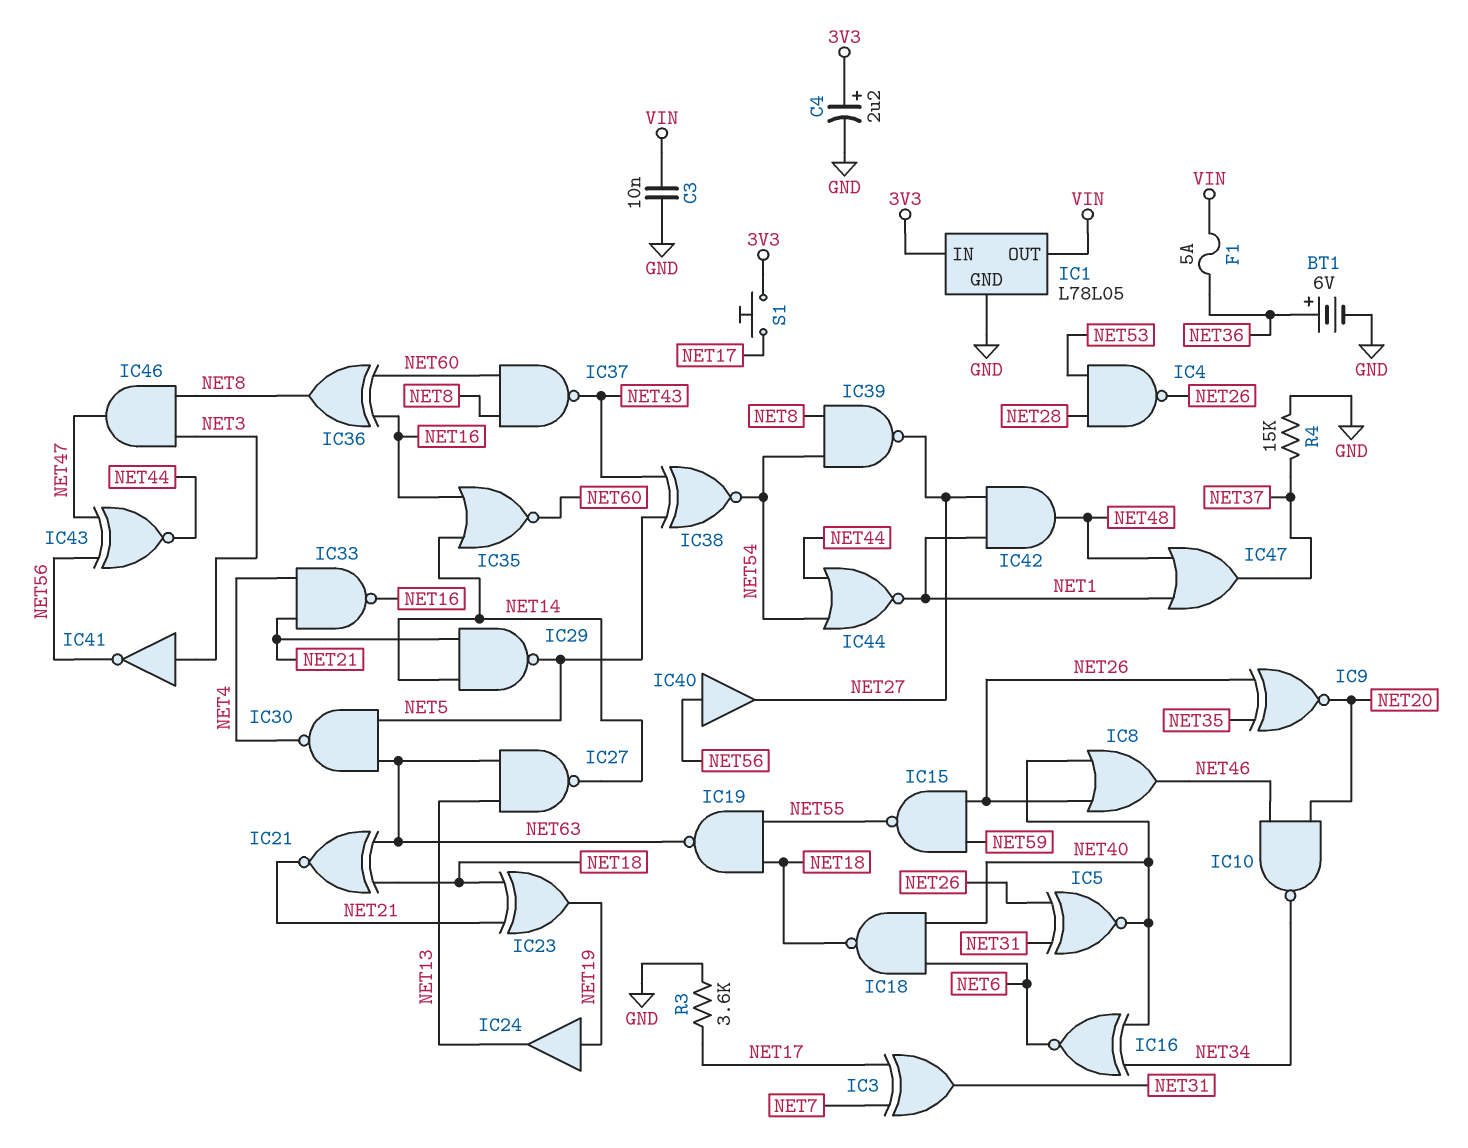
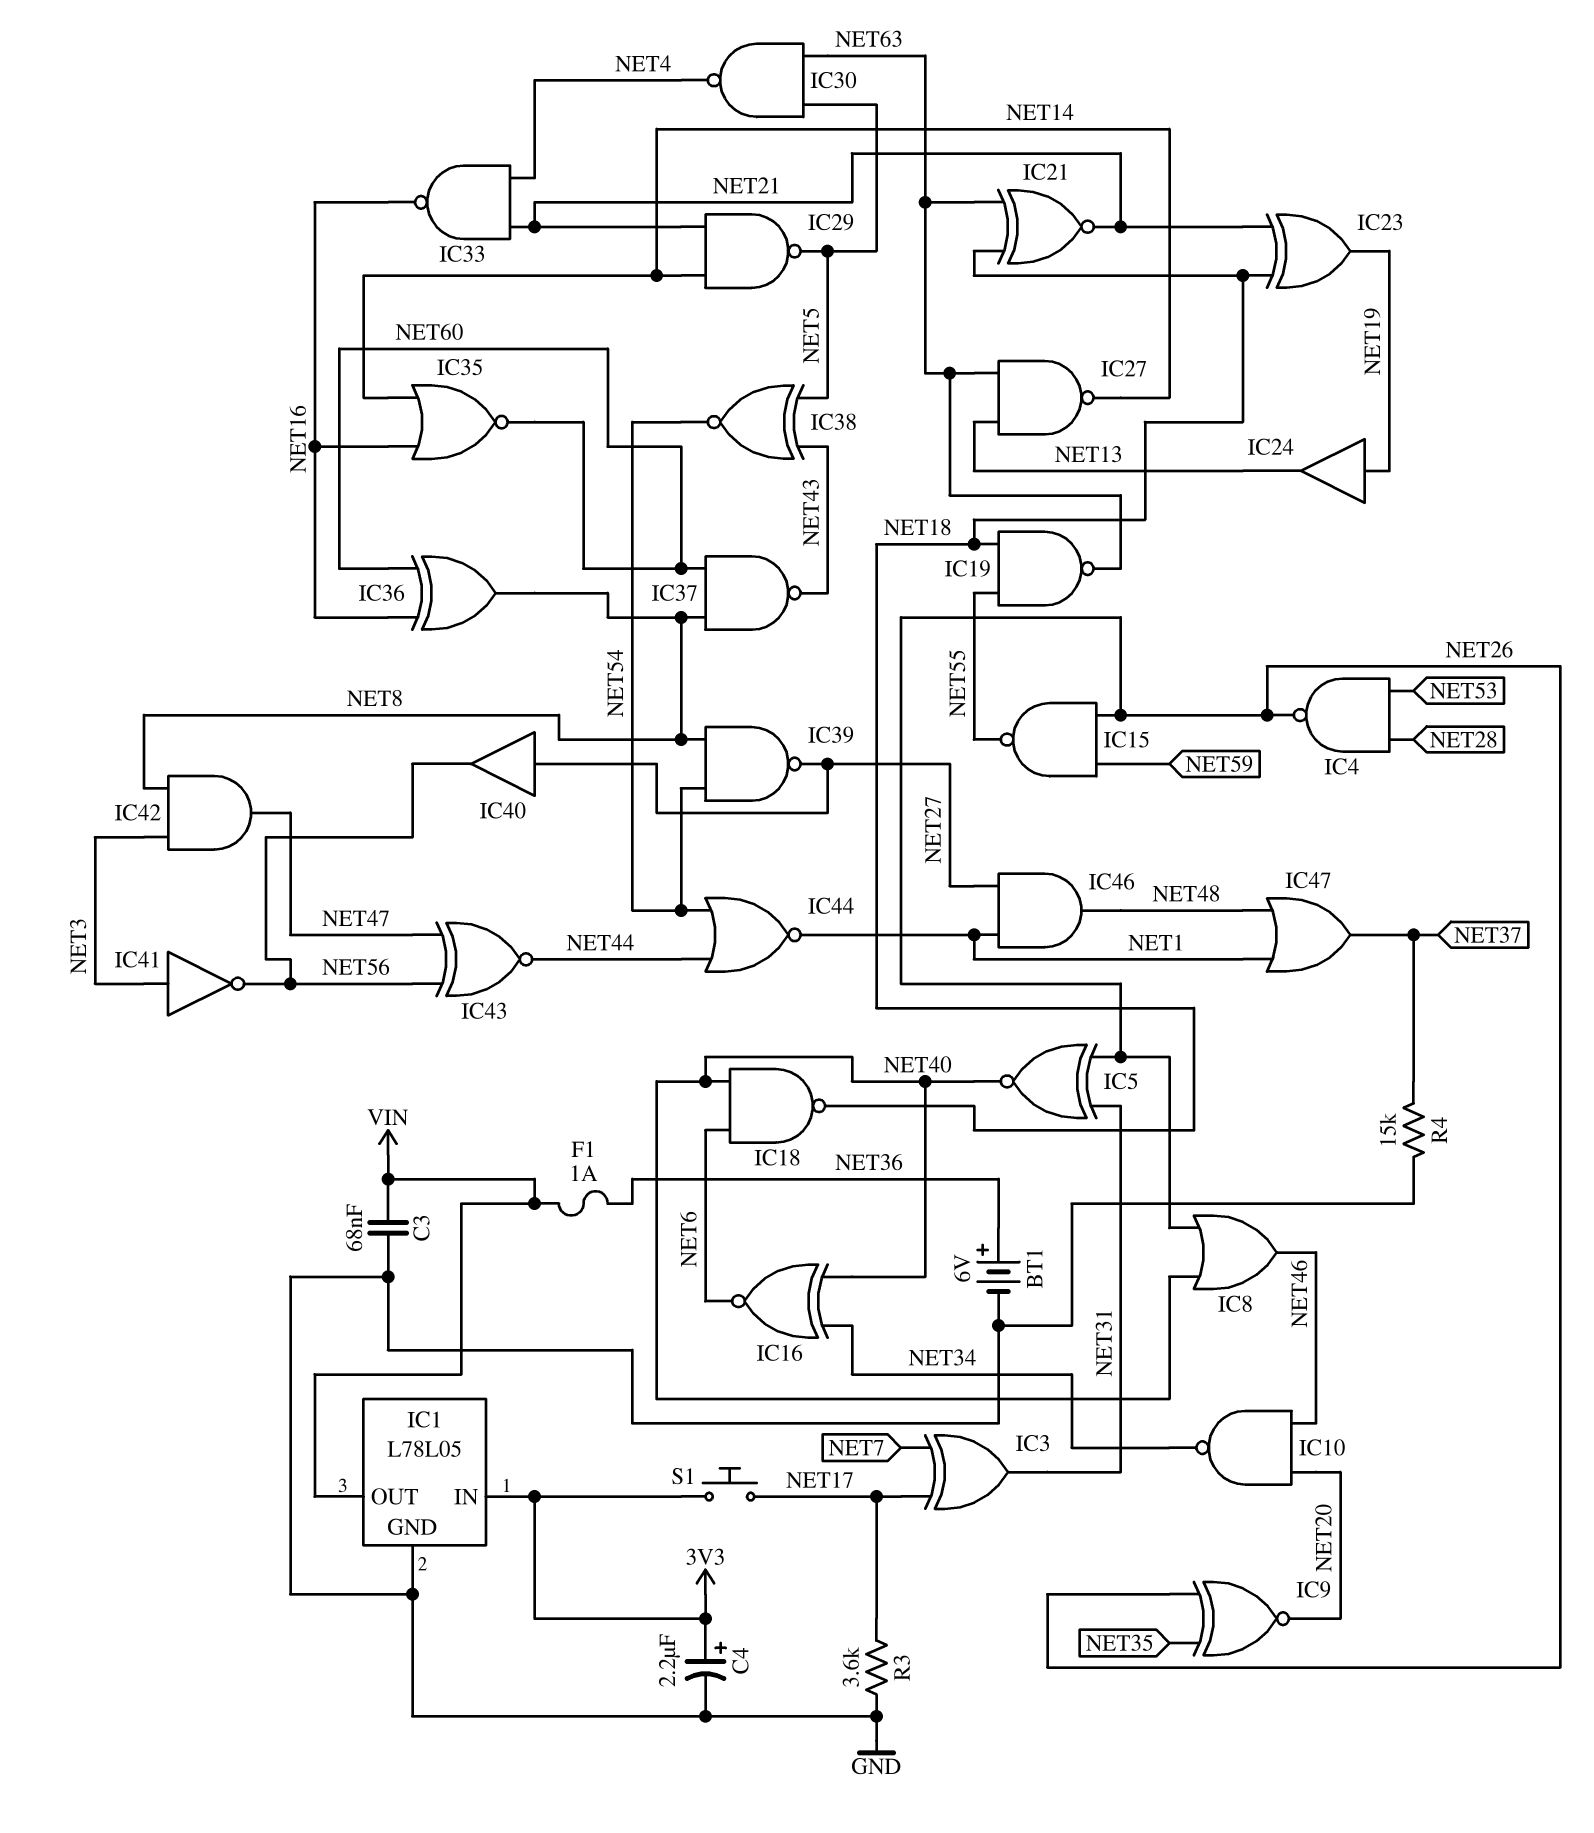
C3: 10nF (GND, VIN) -> 68nF (GND, VIN)
F1: 5A (NET36, VIN) -> 1A (NET36, VIN)
IC40: buffer (in NET56, out NET27) -> buffer (in NET27, out NET56)
IC42: AND (in NET1, in NET27, out NET48) -> AND (in NET3, in NET8, out NET47)
IC46: AND (in NET3, in NET8, out NET47) -> AND (in NET1, in NET27, out NET48)

